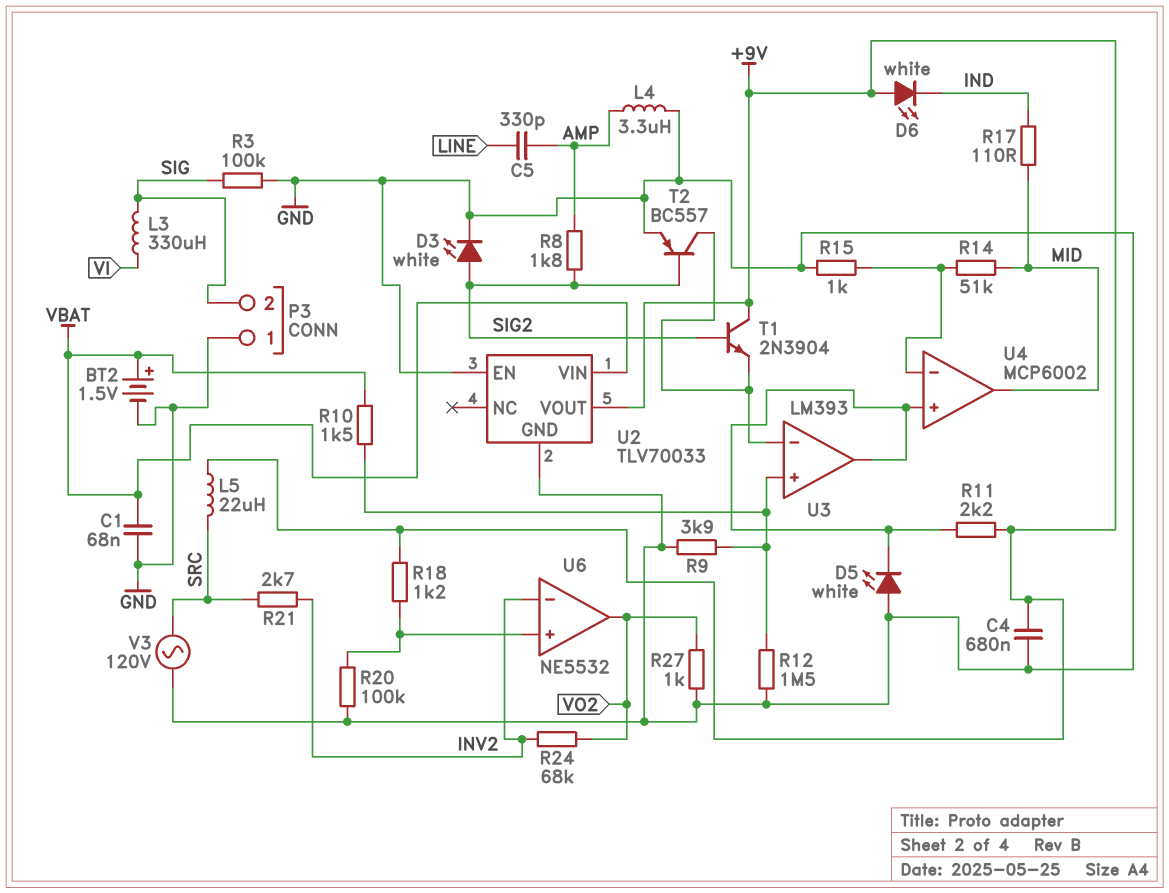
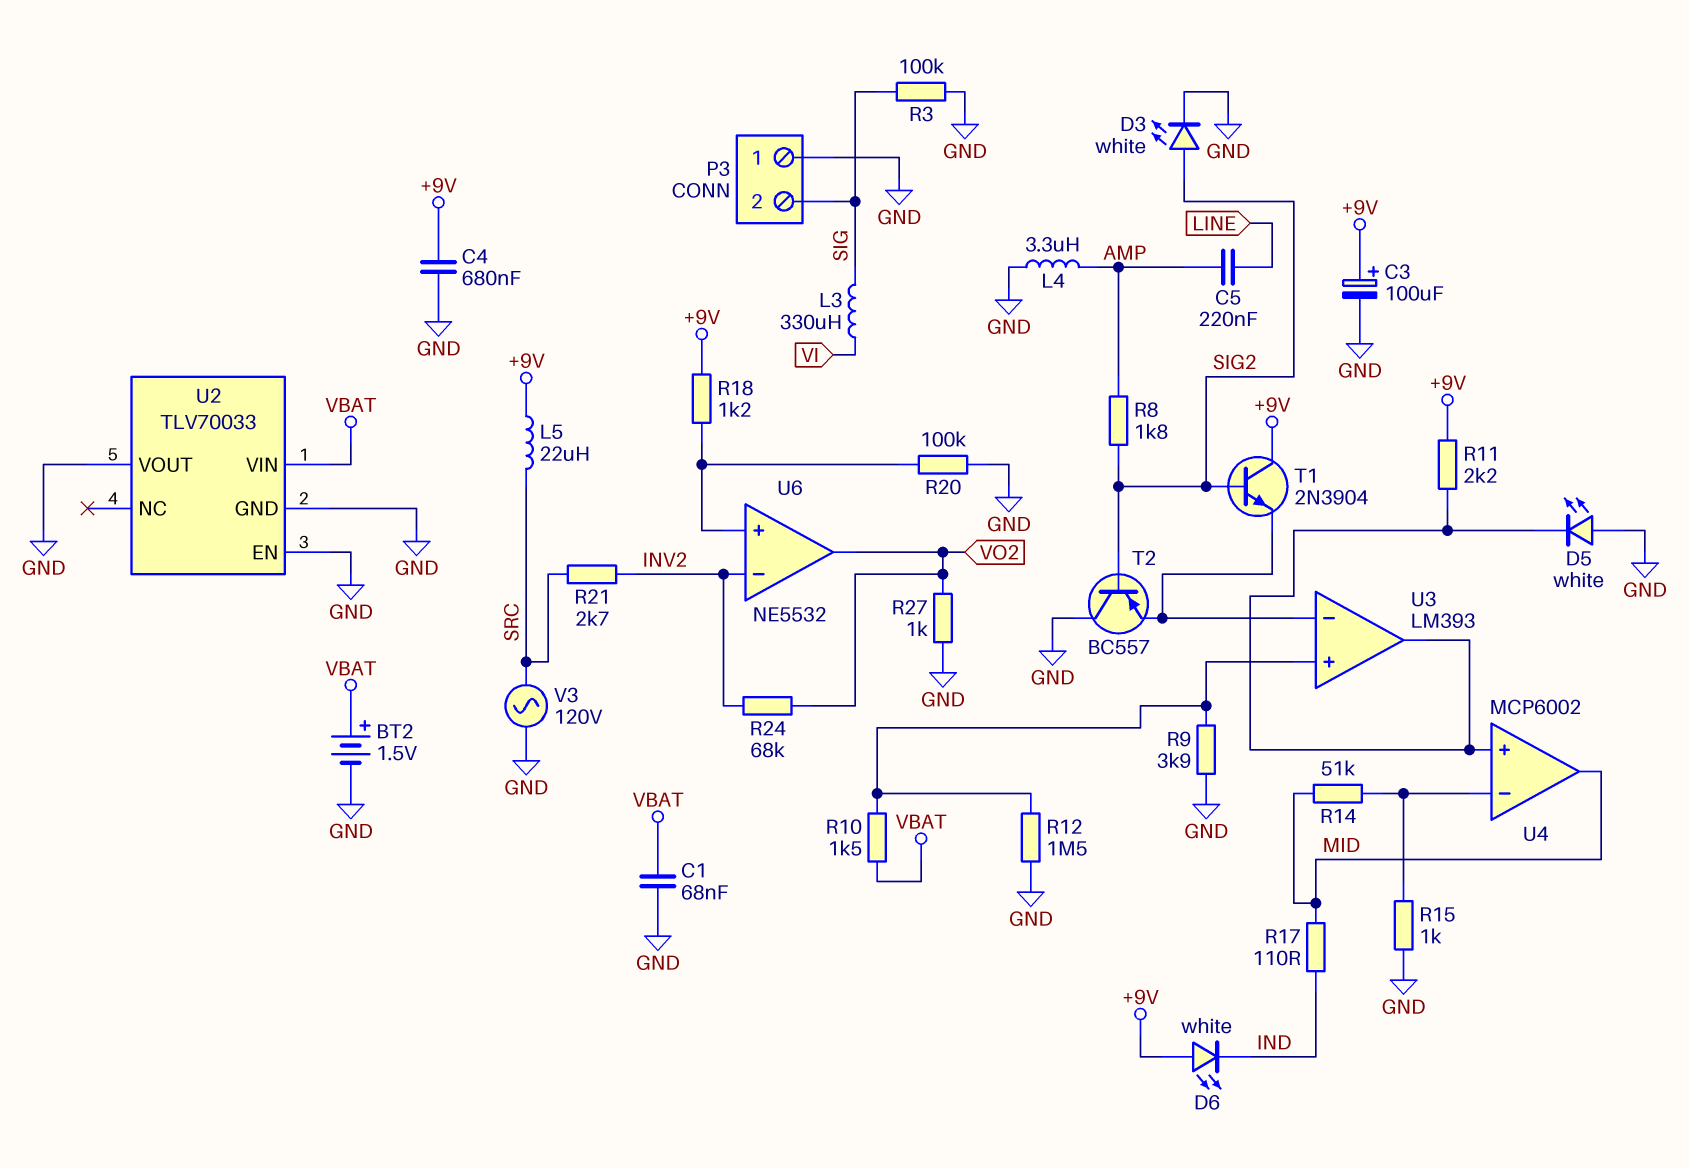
C3: none -> 100uF (plus +9V, minus GND)
C5: 330pF (AMP, LINE) -> 220nF (AMP, LINE)
T2: PNP BC557 (B SIG2, C U3/in-, E GND) -> PNP BC557 (B SIG2, C GND, E U3/in-)
U2 pin VOUT: +9V -> GND

